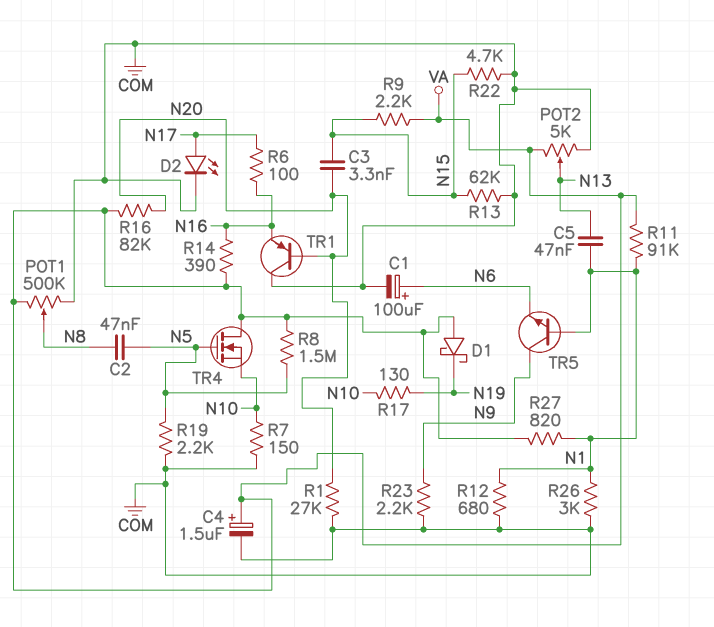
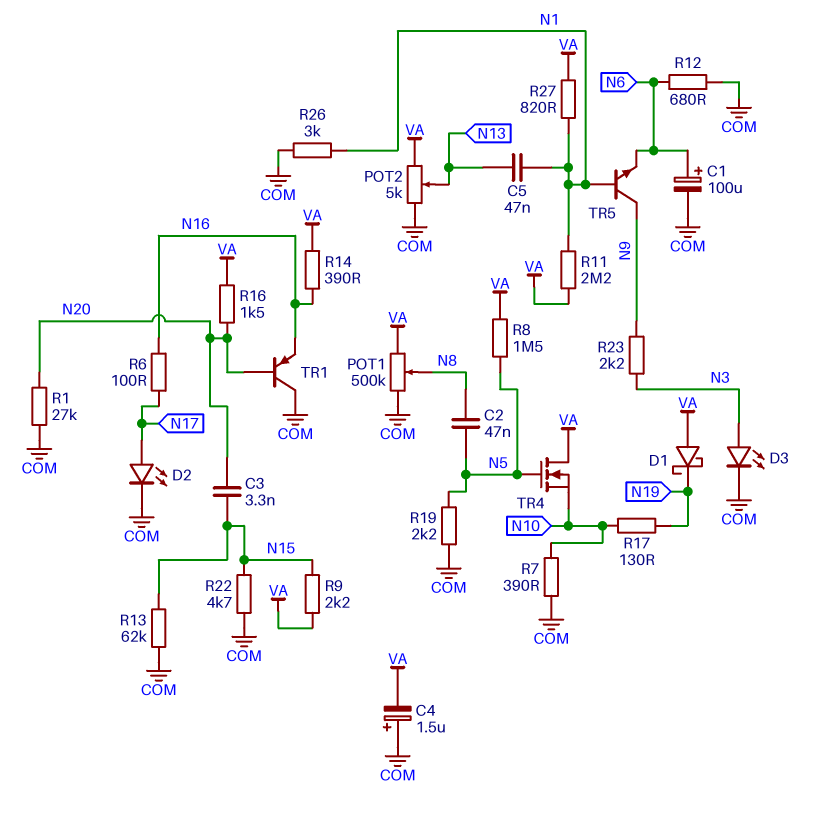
C4: 1.5uF (plus VA, minus COM) -> 1.5uF (plus COM, minus VA)
D3: none -> LED (A N3, K COM)
R7: 150 (COM, N10) -> 390 (COM, N10)
R11: 91k (N1, VA) -> 2.2M (N1, VA)
R12: 680 (COM, N1) -> 680 (COM, N6)
R16: 82k (N20, VA) -> 1.5k (N20, VA)
R23: 2.2k (COM, N9) -> 2.2k (N3, N9)

